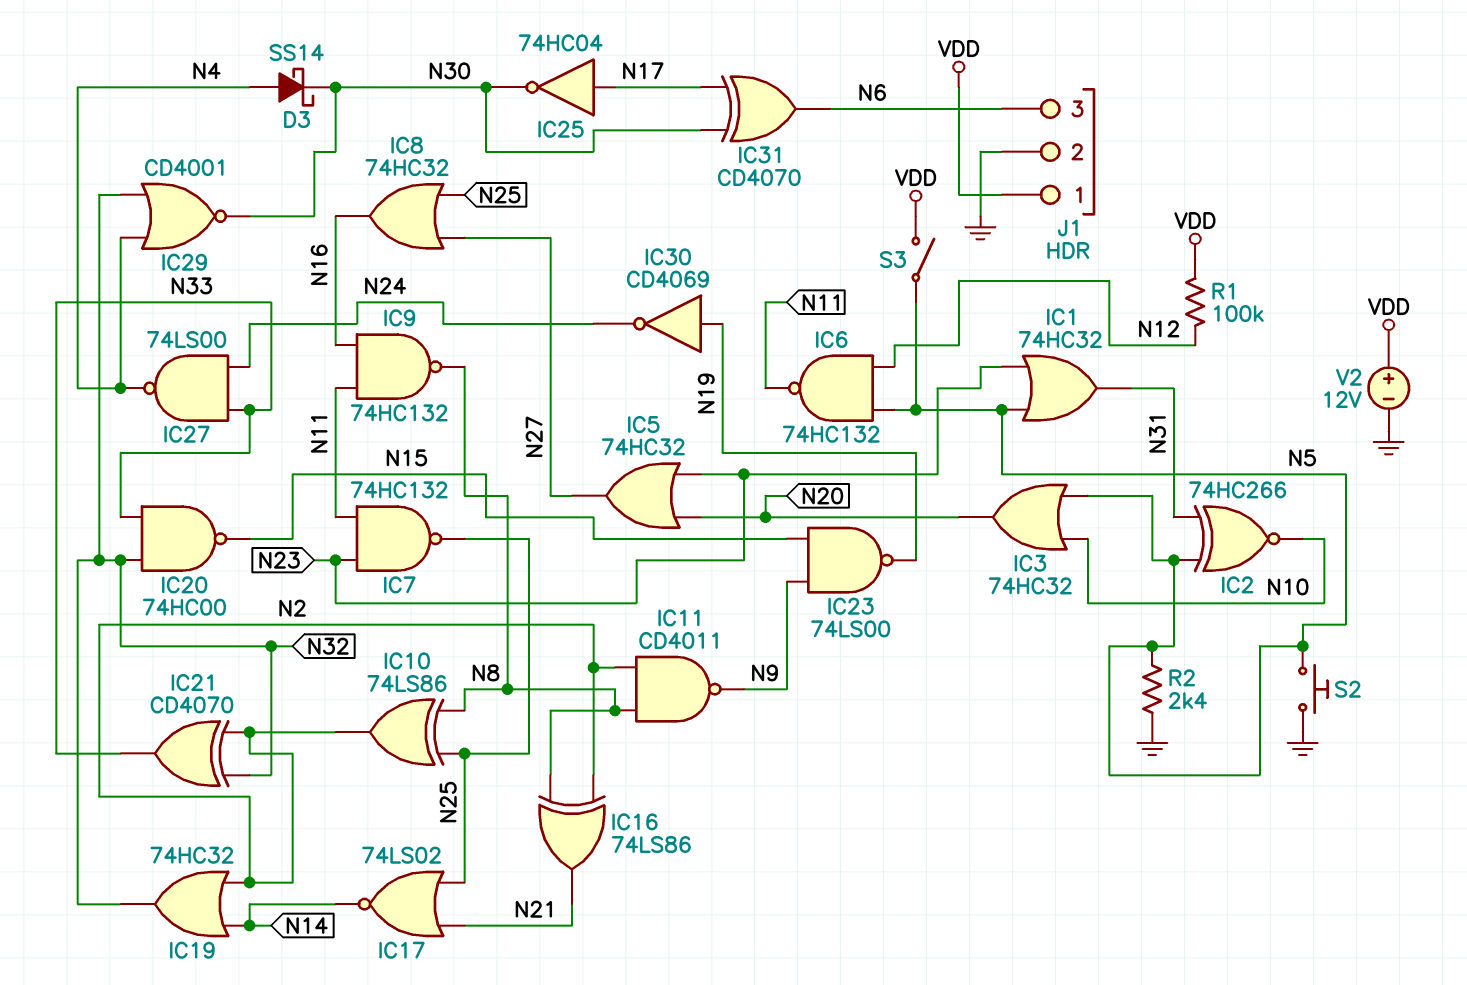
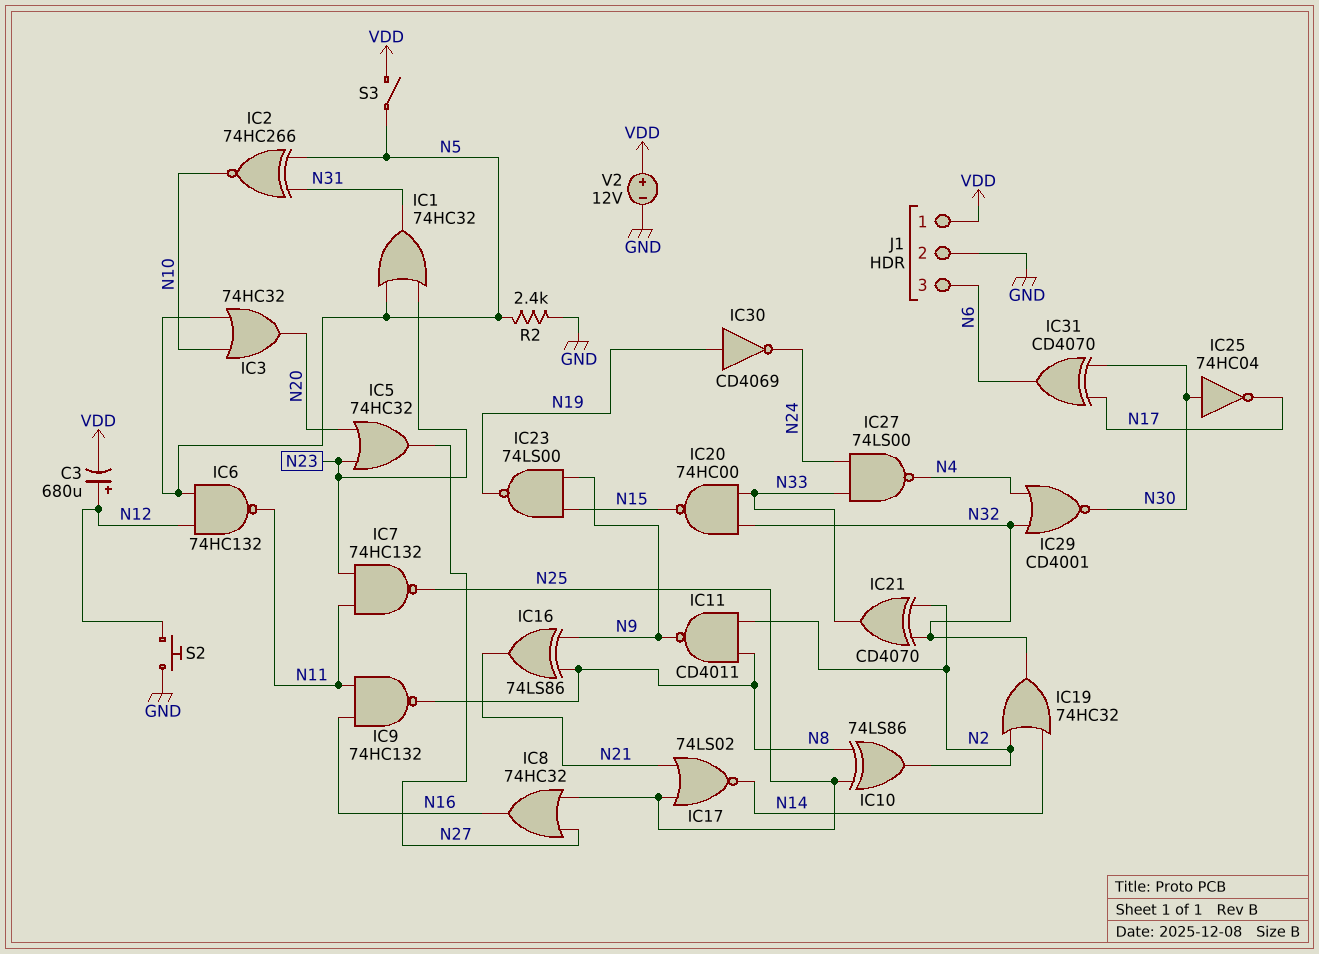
C3: none -> 680uF (plus N12, minus VDD)
D3: schottky SS14 (A N4, K N30) -> none
IC16: XOR 74LS86 (in N2, in N8, out N21) -> XOR 74LS86 (in N8, in N9, out N21)
IC25: NOT 74HC04 (in N17, out N30) -> NOT 74HC04 (in N30, out N17)
R1: 100k (N12, VDD) -> none
S2: button (GND, N5) -> button (GND, N12)

